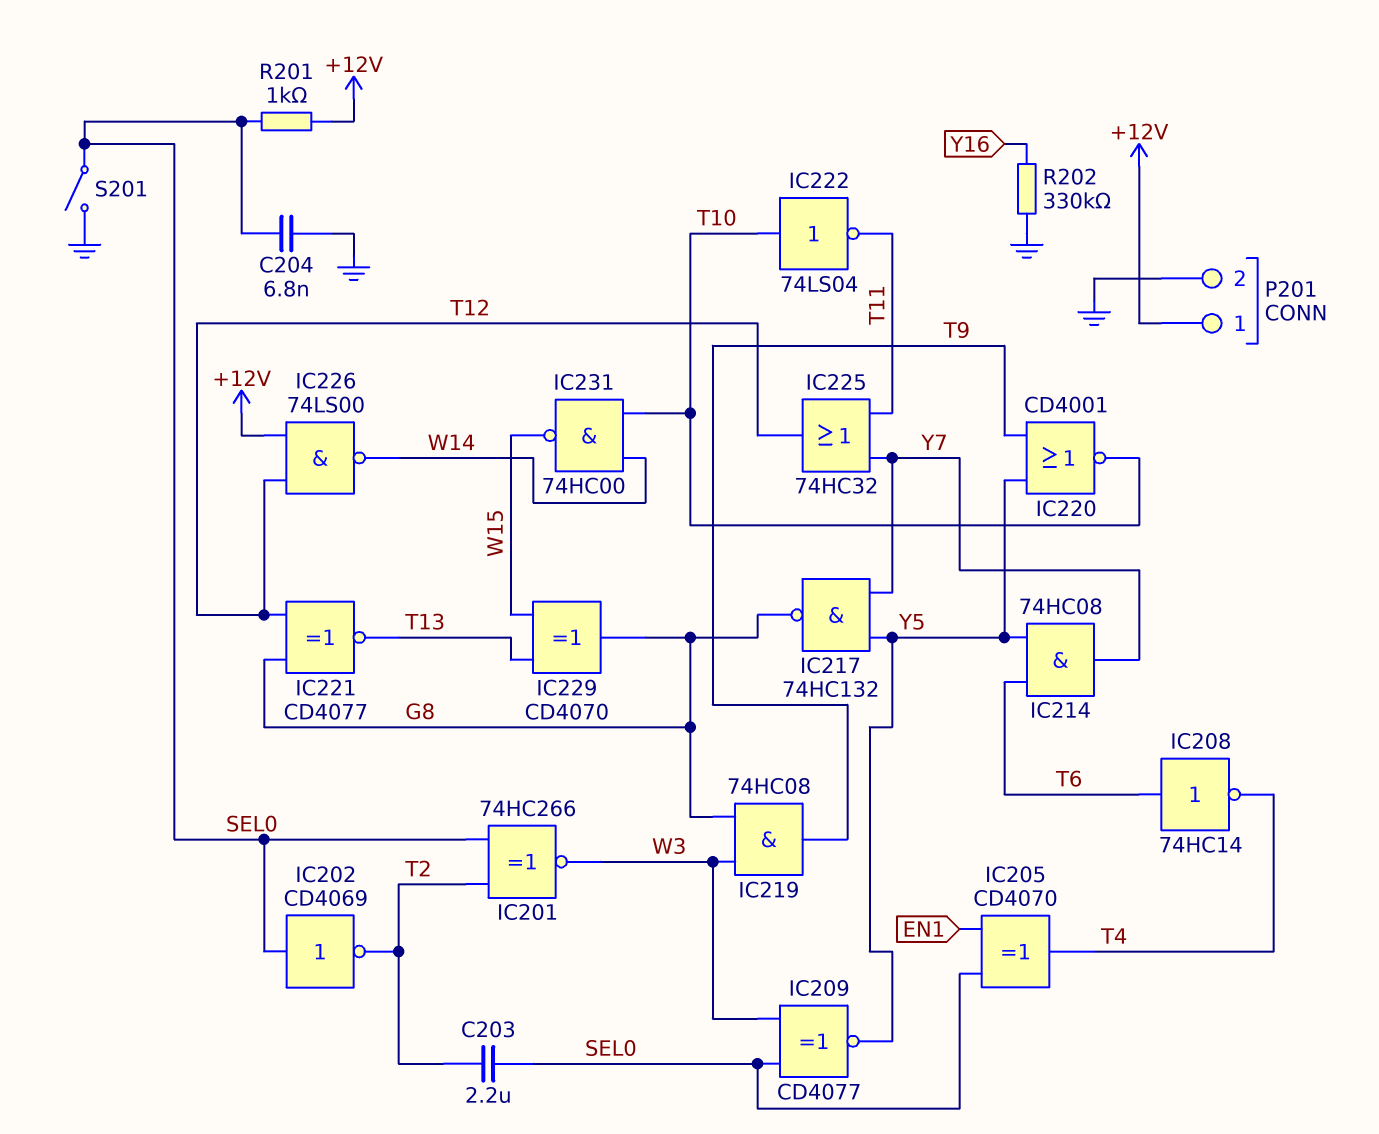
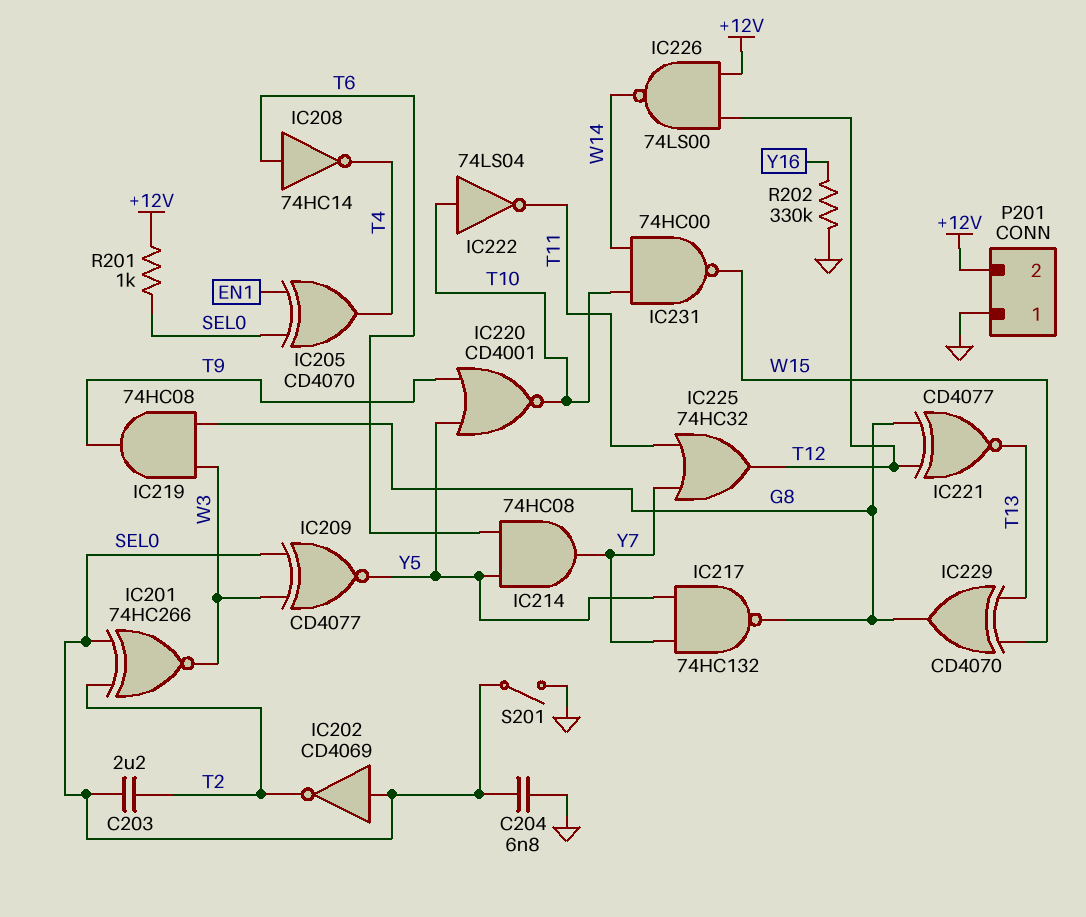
P201 pin 1: +12V -> GND
P201 pin 2: GND -> +12V

